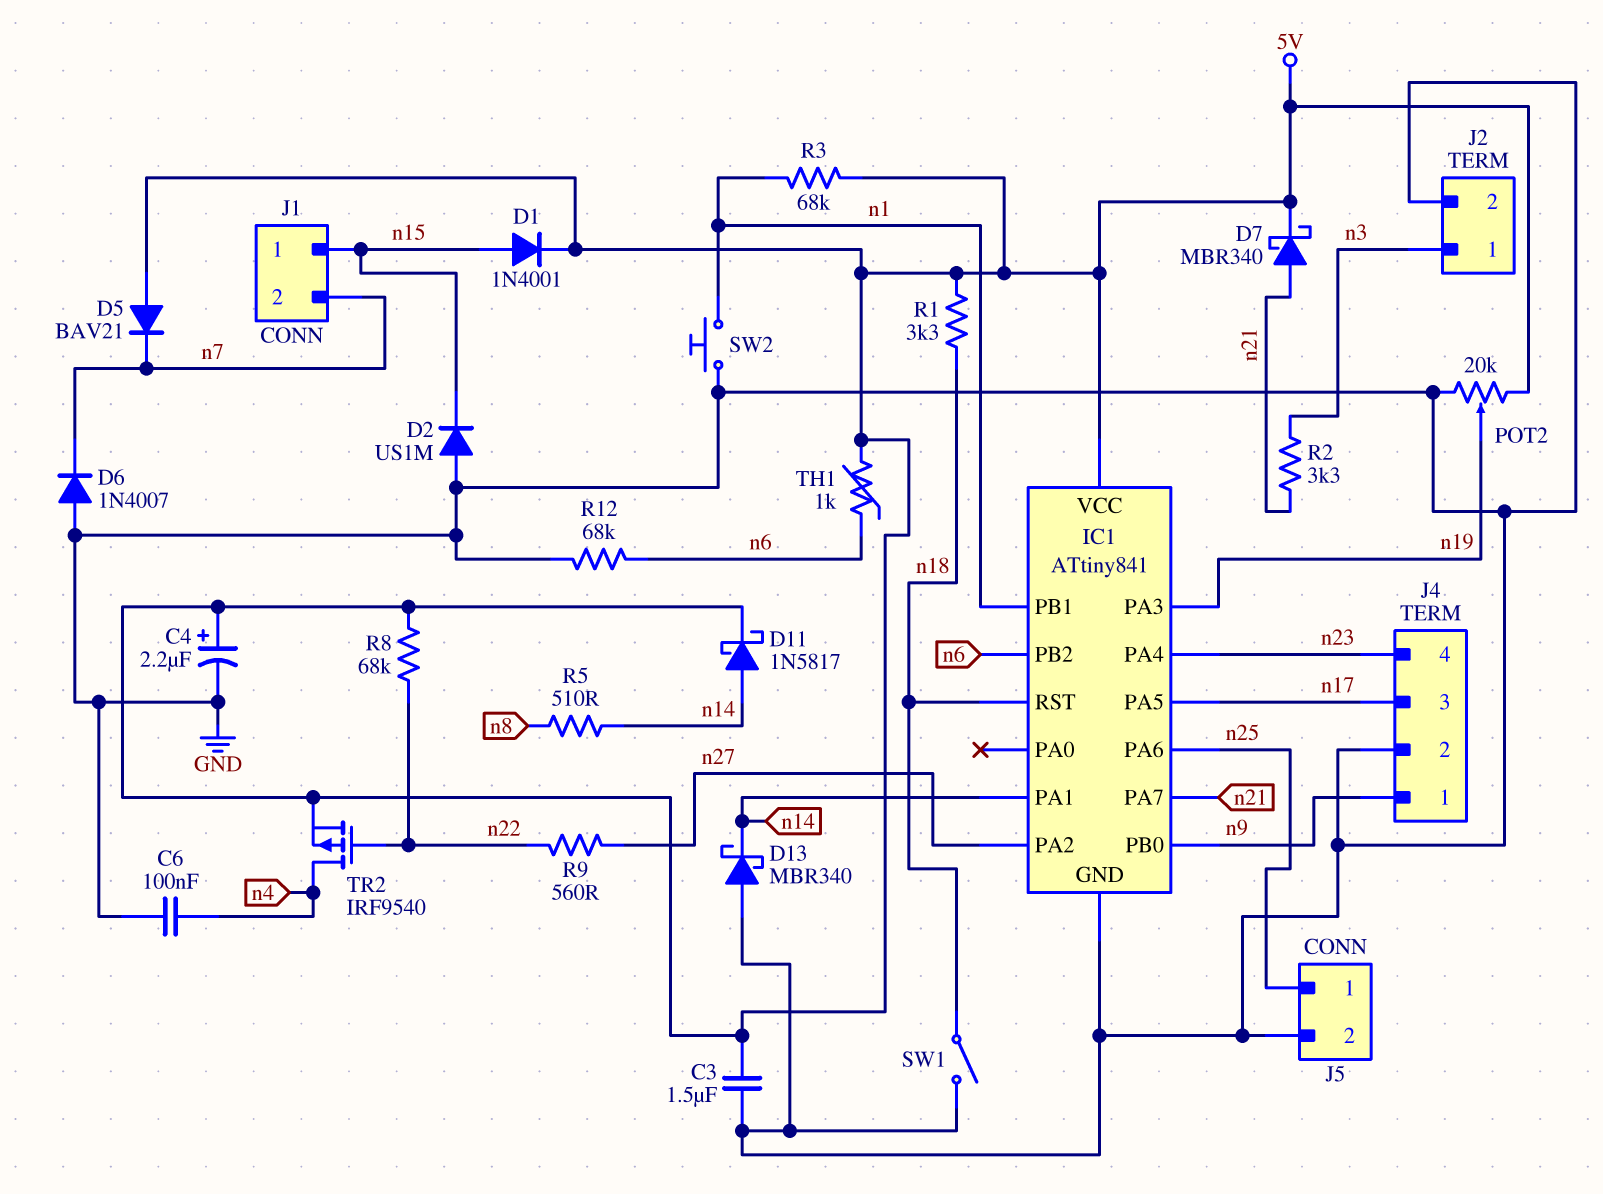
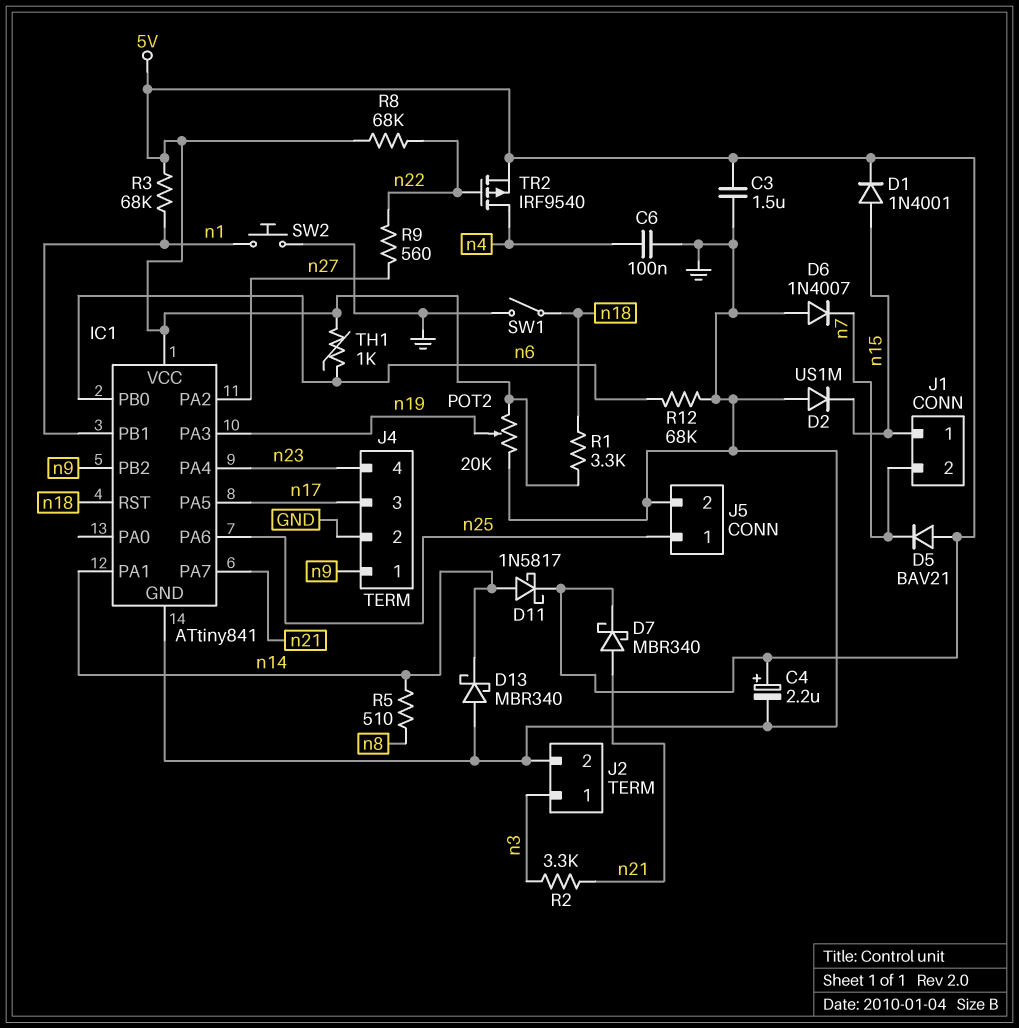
IC1 pin PB0: n9 -> n6
IC1 pin PB2: n6 -> n9

